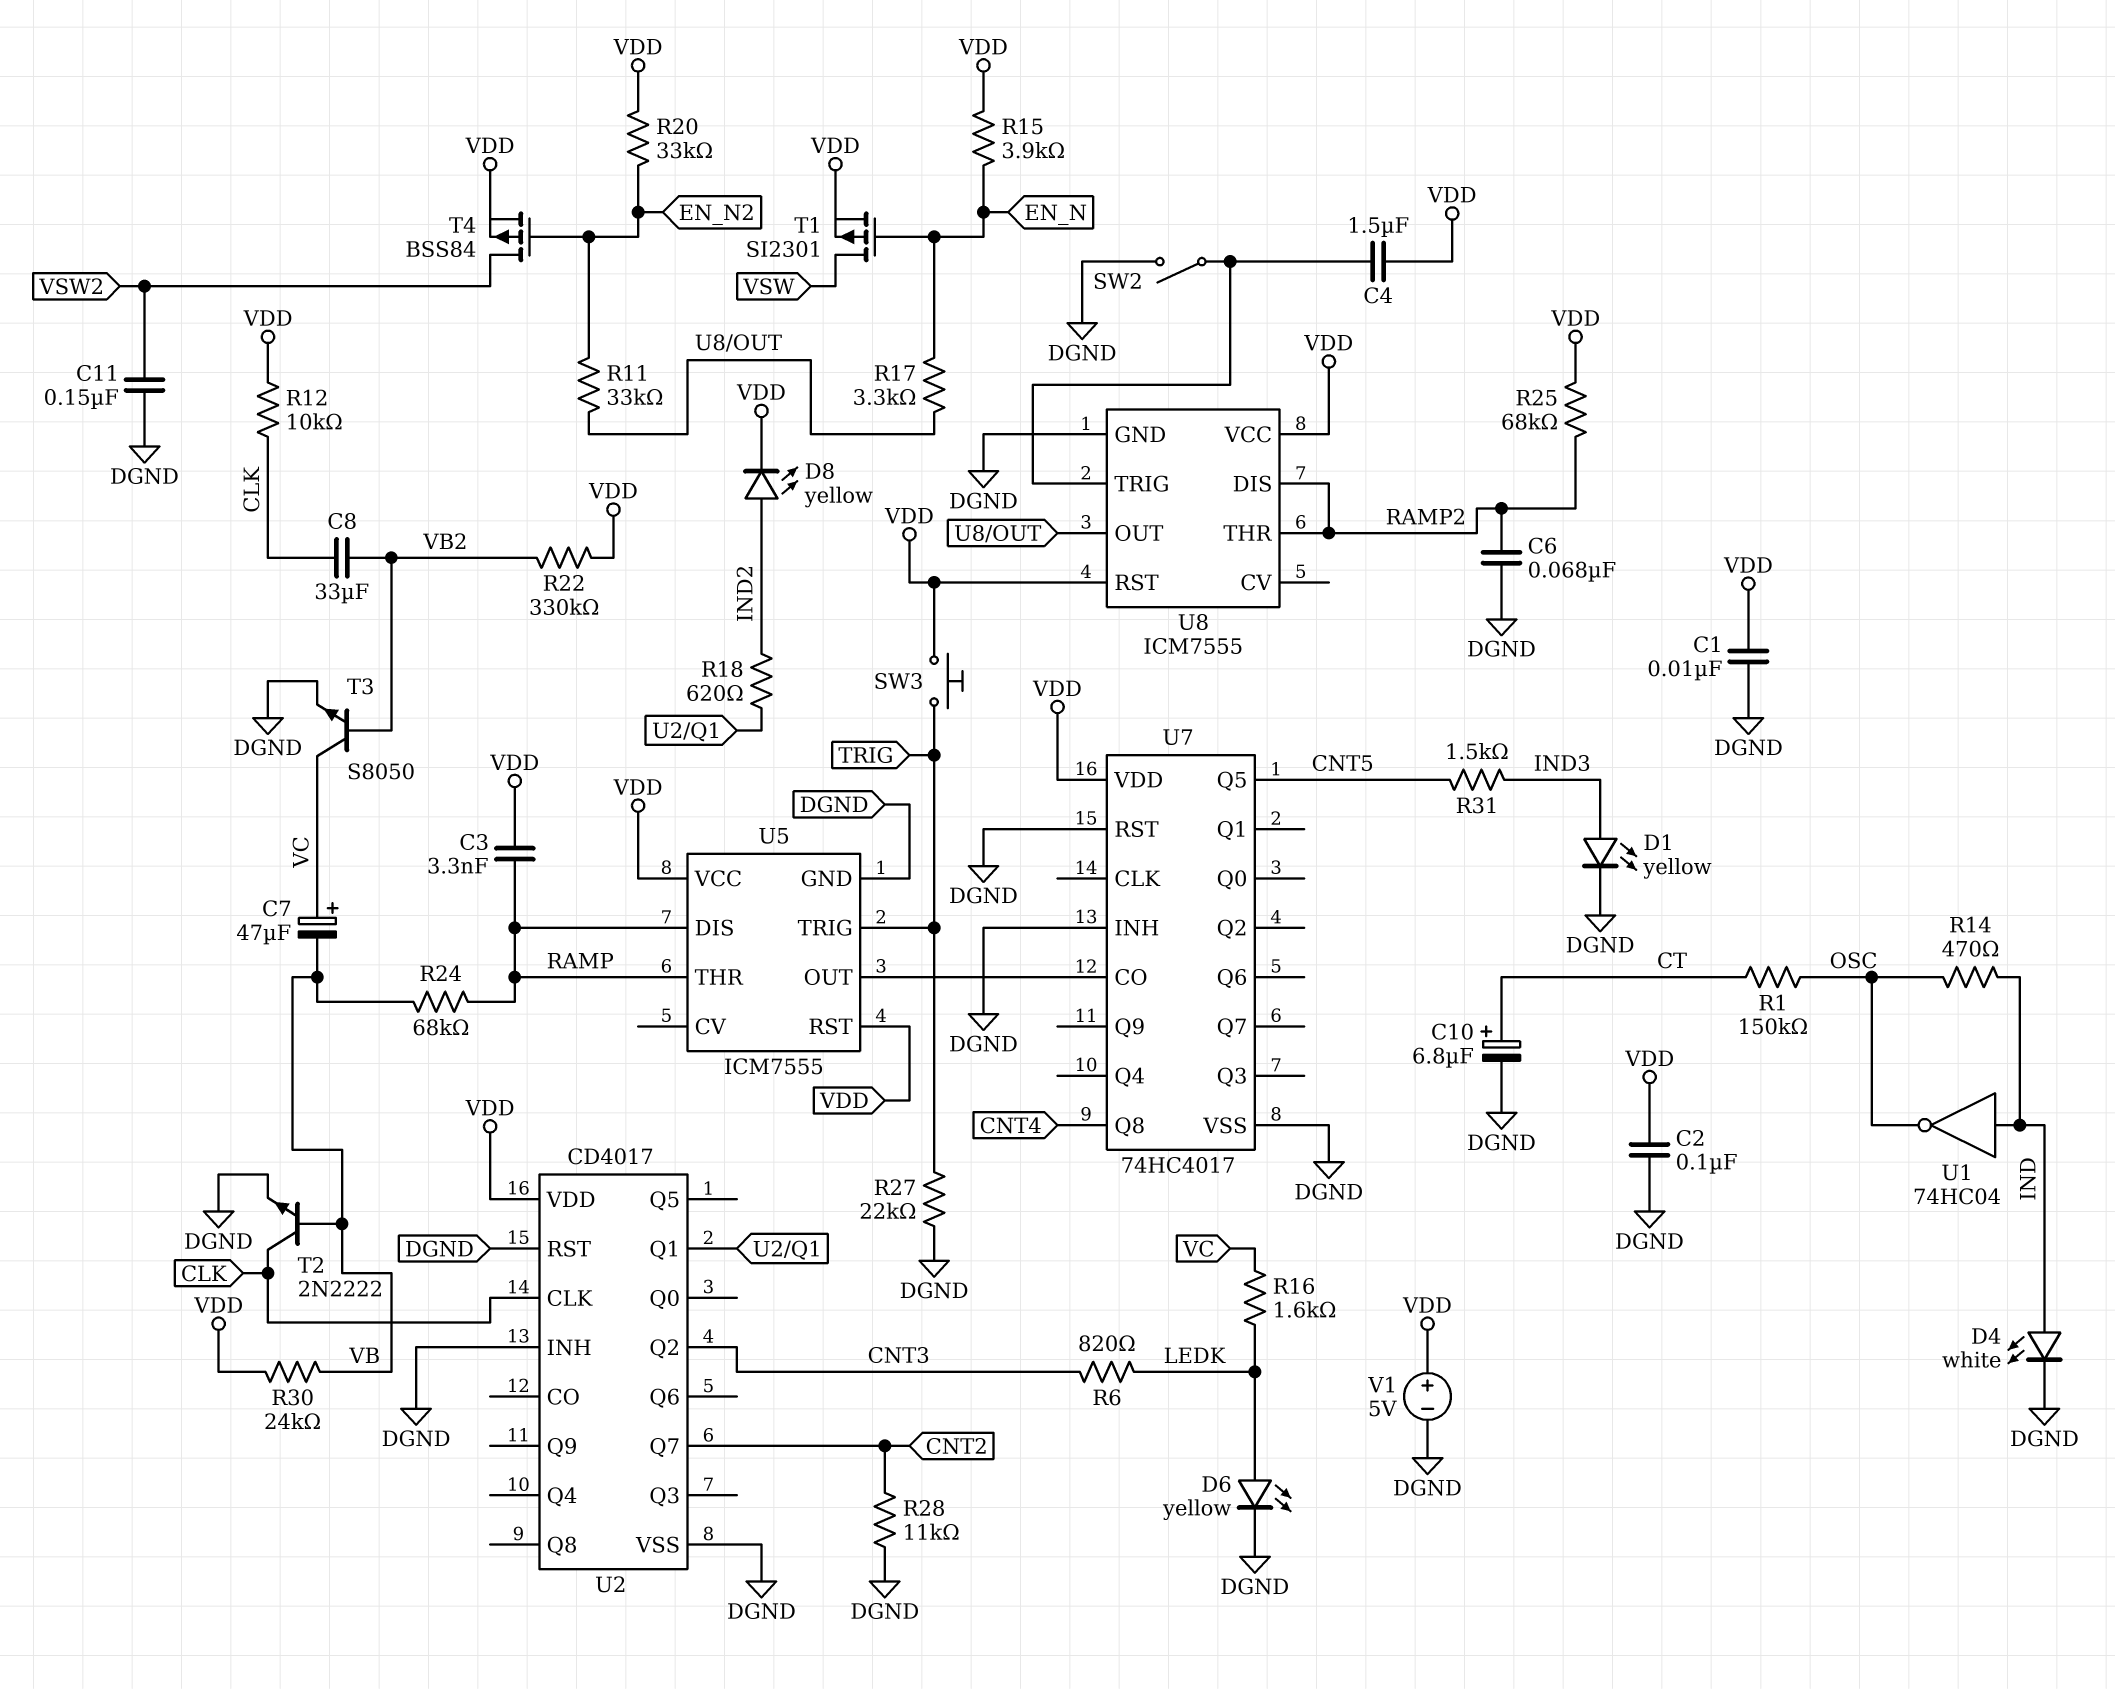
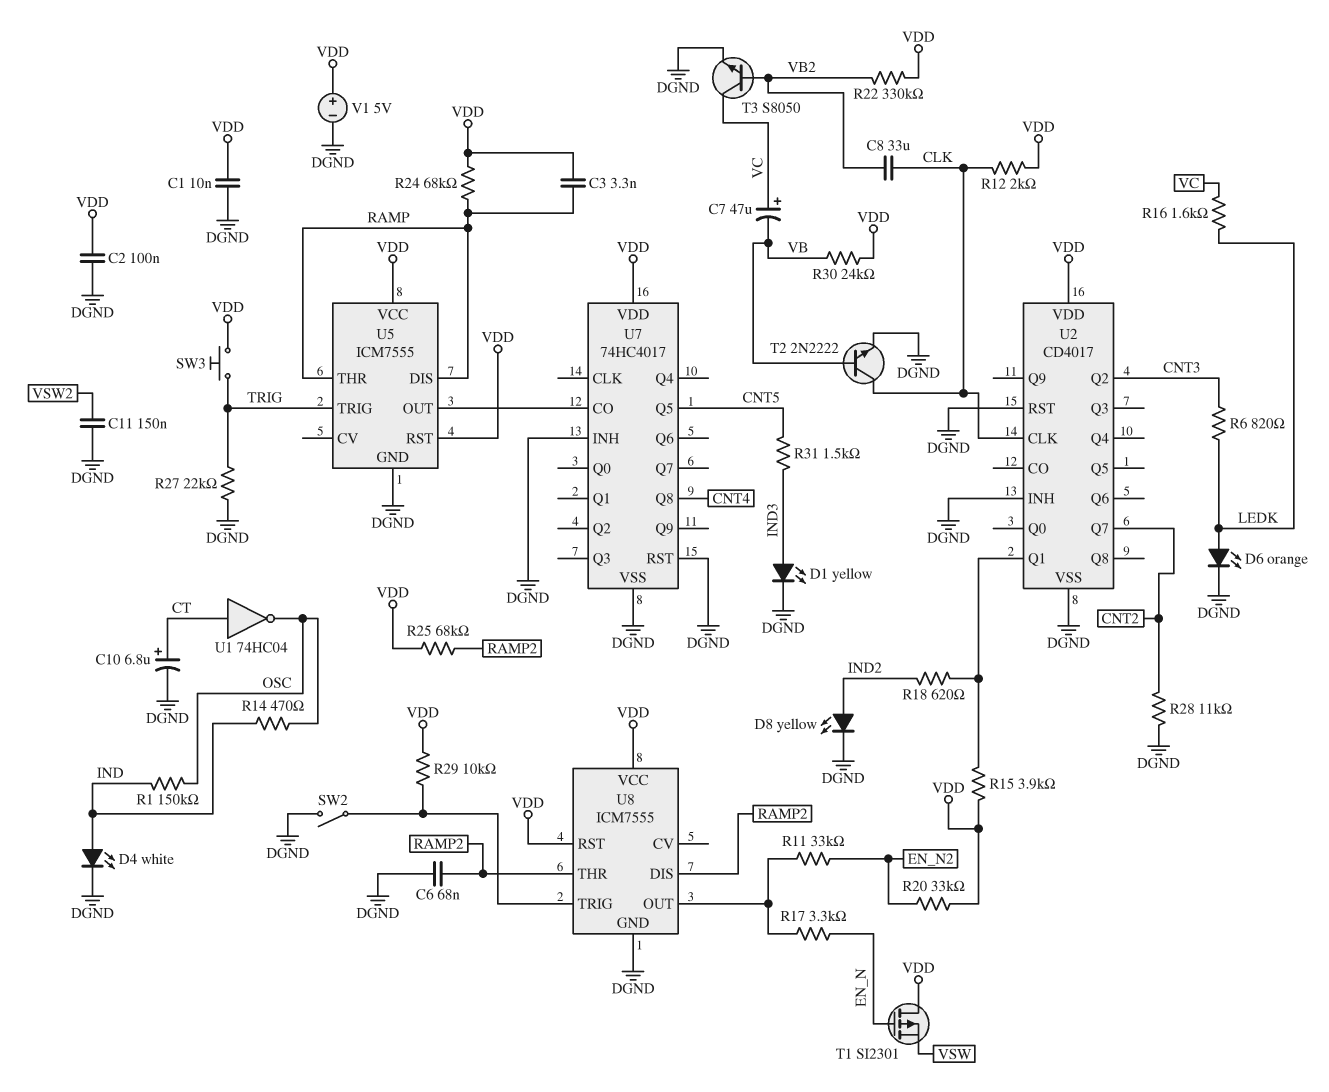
C4: 1.5uF (U8/TRIG, VDD) -> none
D6: LED yellow (A LEDK, K DGND) -> LED orange (A LEDK, K DGND)
D8: LED yellow (A IND2, K VDD) -> LED yellow (A IND2, K DGND)
R1: 150k (CT, OSC) -> 150k (IND, OSC)
R12: 10k (CLK, VDD) -> 2k (CLK, VDD)
R15: 3.9k (EN_N, VDD) -> 3.9k (U2/Q1, VDD)
R24: 68k (RAMP, VB) -> 68k (RAMP, VDD)
R29: none -> 10k (U8/TRIG, VDD)
T1: PMOS SI2301 (G EN_N, D VSW, S VDD) -> PMOS SI2301 (G EN_N, D VDD, S VSW)
T4: PMOS BSS84 (G EN_N2, D VSW2, S VDD) -> none
U1: NOT 74HC04 (in IND, out OSC) -> NOT 74HC04 (in CT, out OSC)

